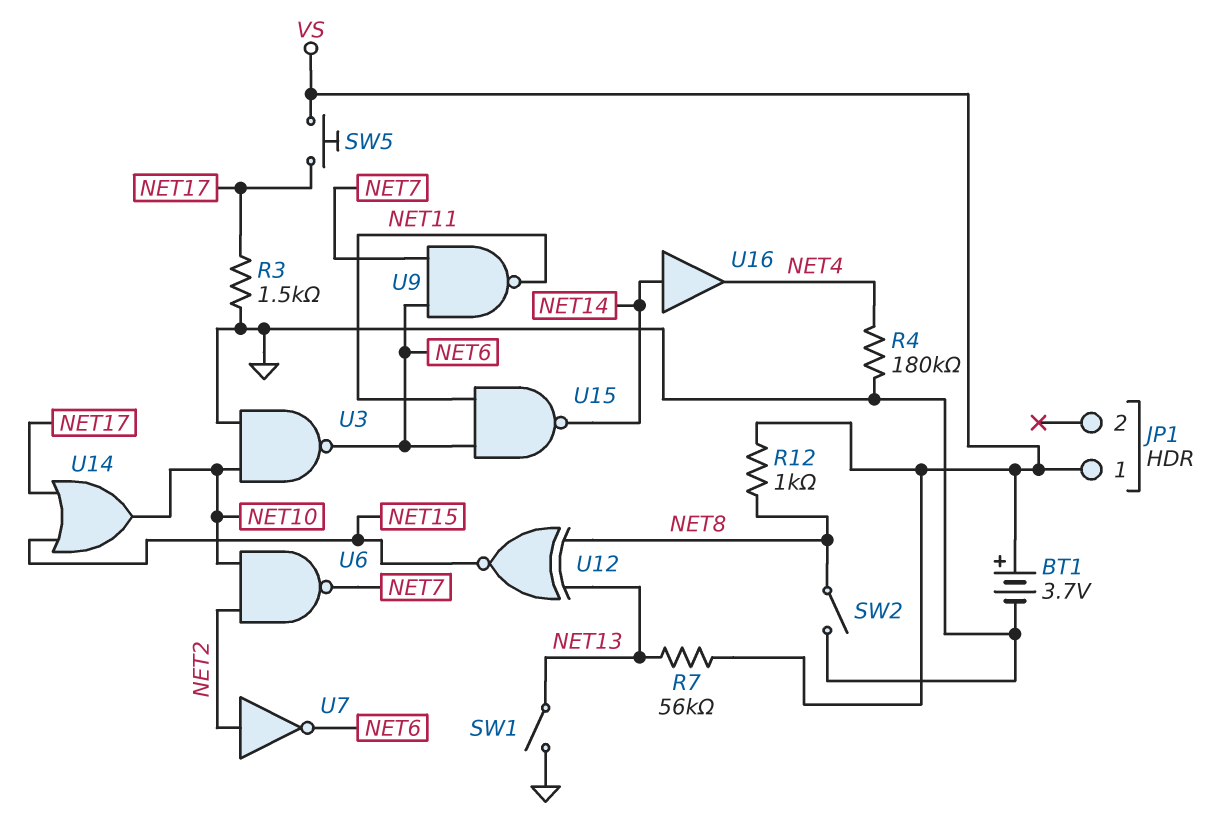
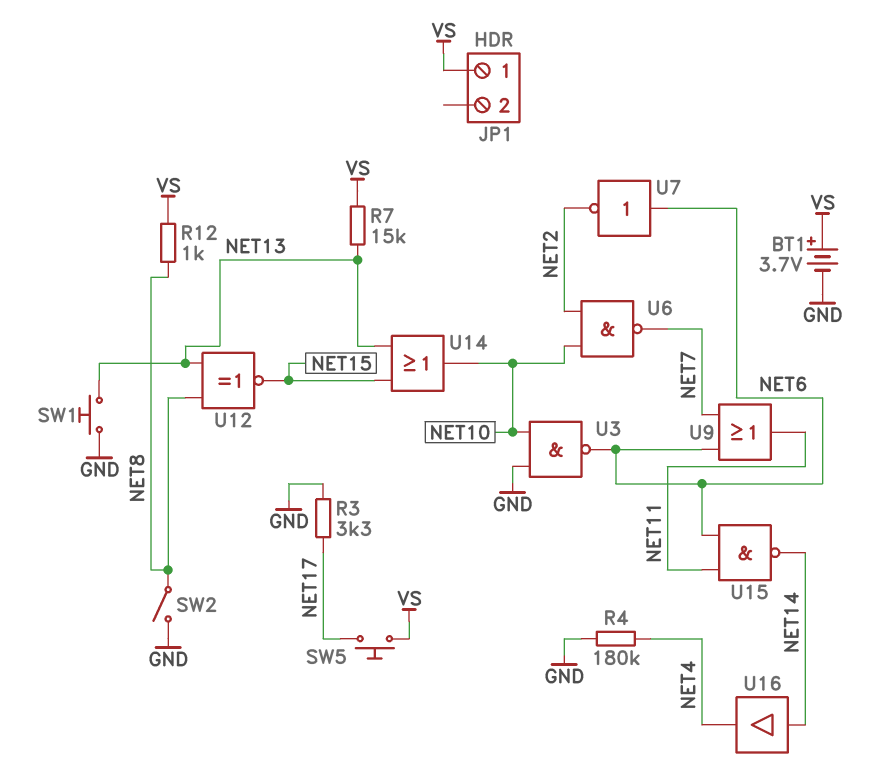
R3: 1.5k (GND, NET17) -> 3.3k (GND, NET17)
R7: 56k (NET13, VS) -> 15k (NET13, VS)
SW1: switch (GND, NET13) -> button (GND, NET13)
U7: NOT (in NET2, out NET6) -> NOT (in NET6, out NET2)
U9: NAND (in NET6, in NET7, out NET11) -> OR (in NET6, in NET7, out NET11)
U14: OR (in NET15, in NET17, out NET10) -> OR (in NET13, in NET15, out NET10)

